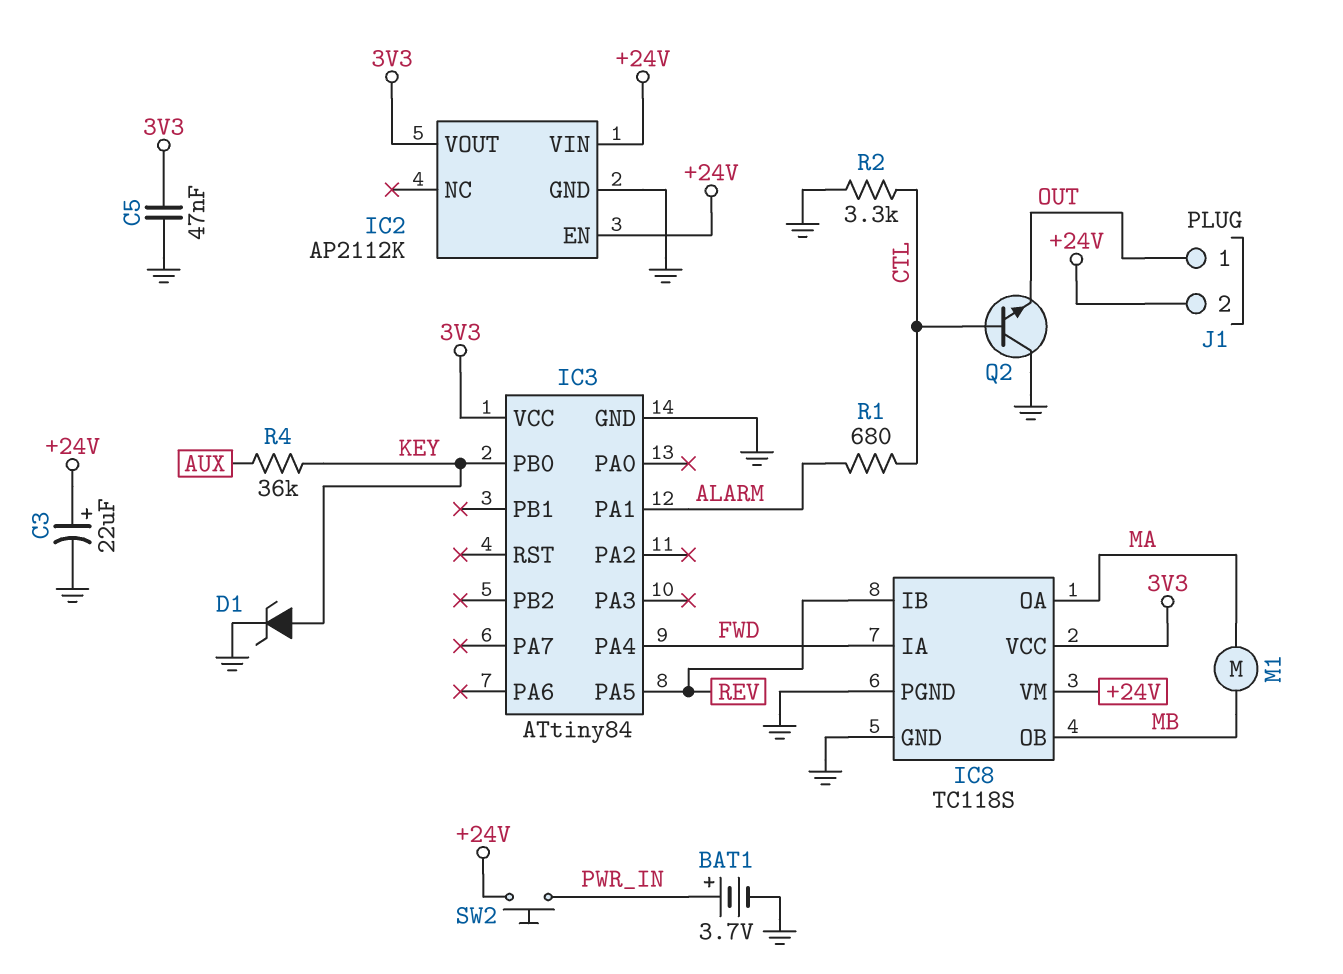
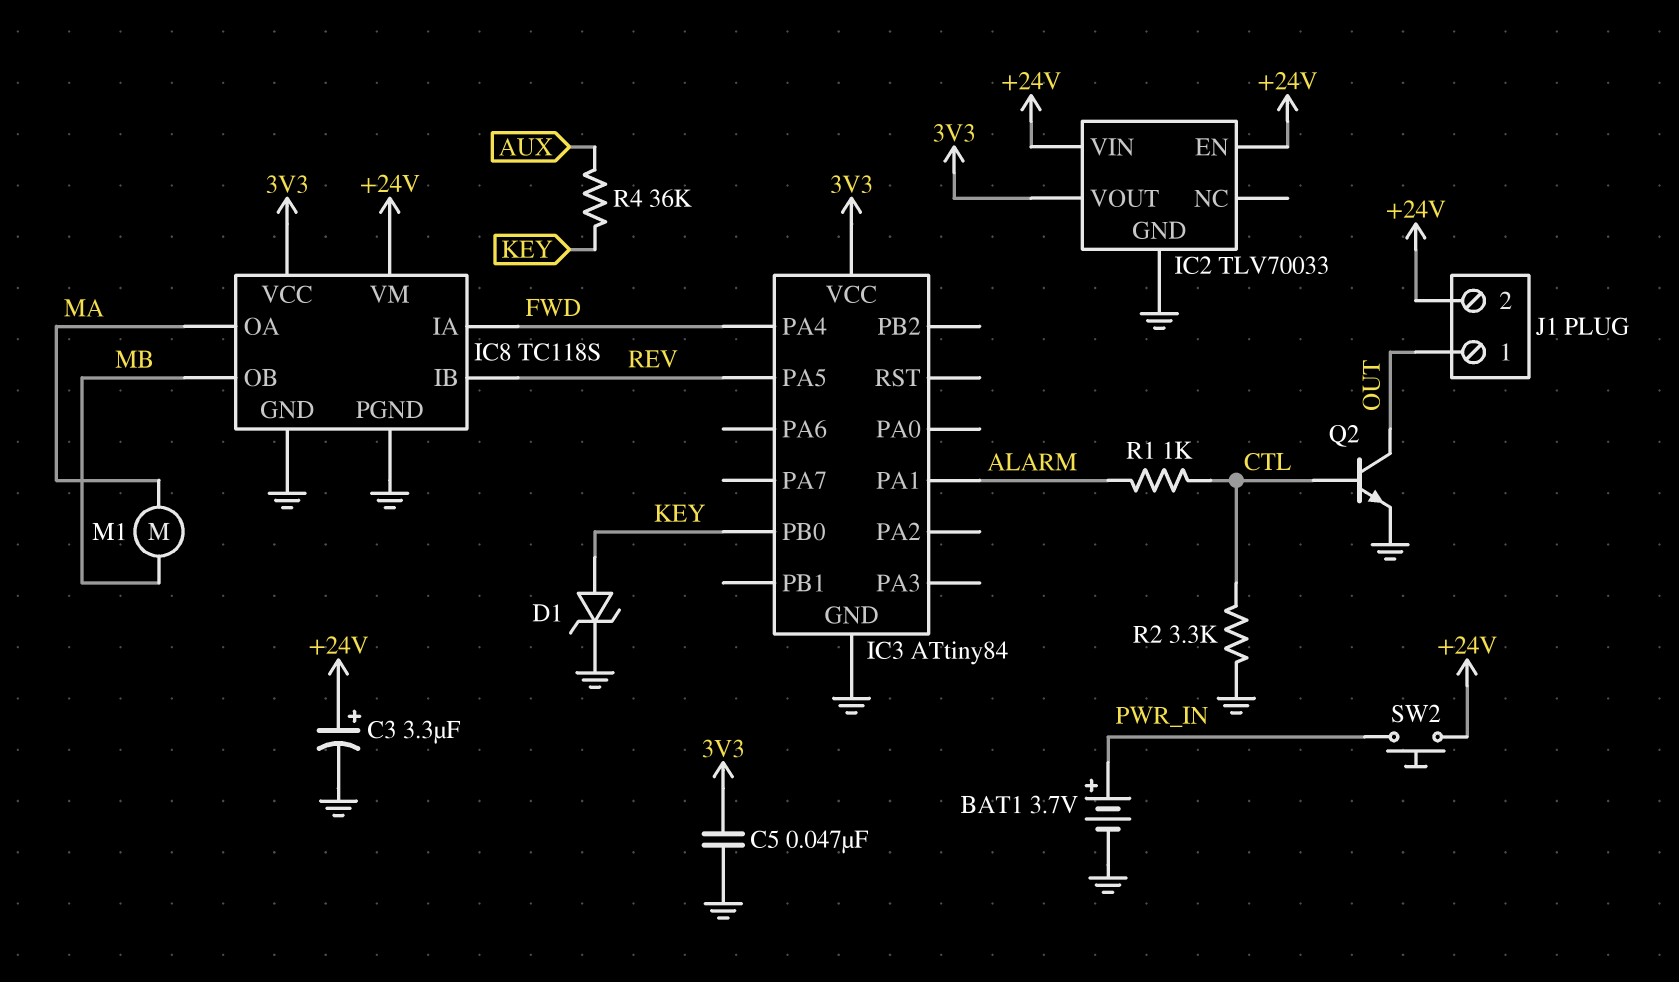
C3: 22uF (plus +24V, minus GND) -> 3.3uF (plus +24V, minus GND)
IC2: AP2112K -> TLV70033
Q2: NPN (B CTL, C GND, E OUT) -> NPN (B CTL, C OUT, E GND)
R1: 680 (ALARM, CTL) -> 1k (ALARM, CTL)

